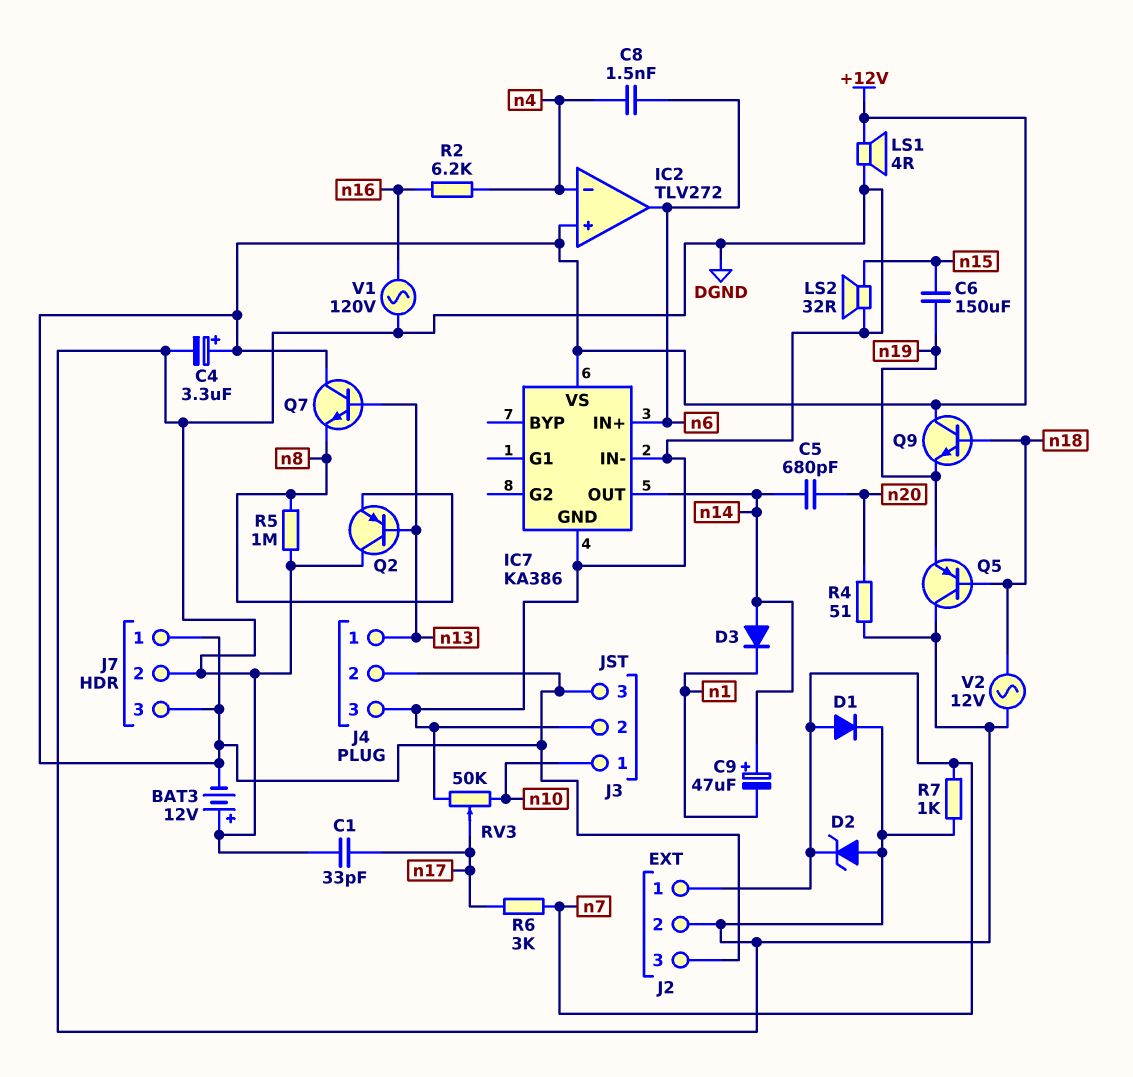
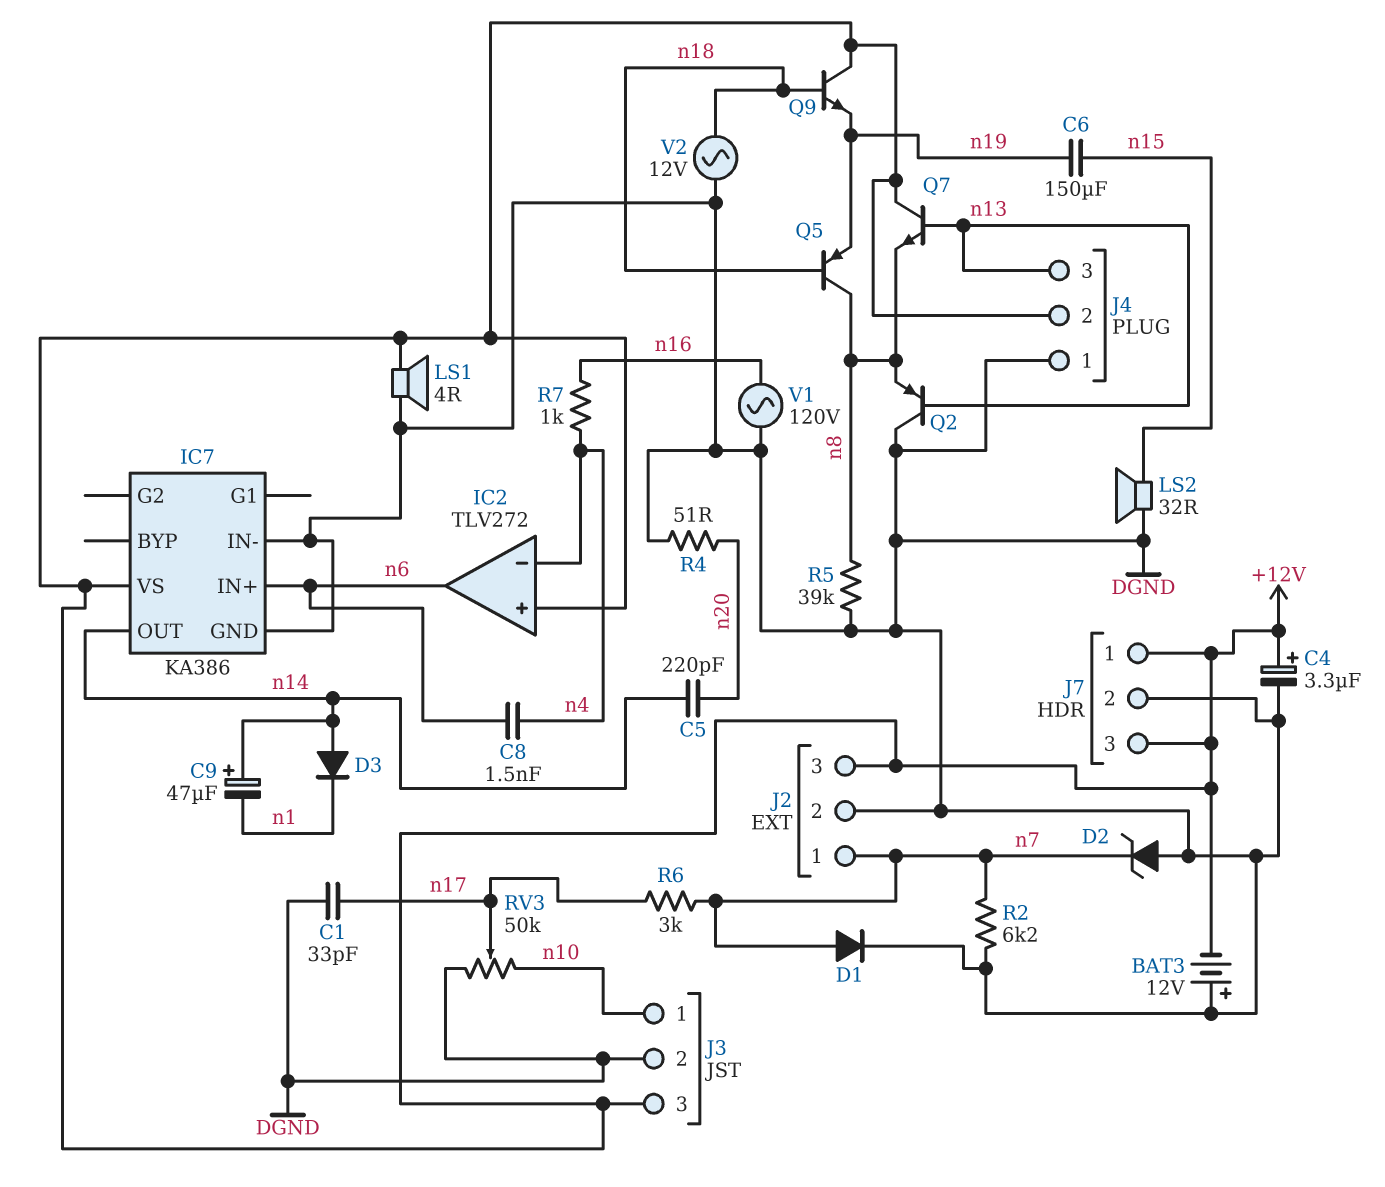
C5: 680pF (n14, n20) -> 220pF (n14, n20)
J4 pin 1: n13 -> DGND
J4 pin 3: DGND -> n13
Q5: PNP (B n18, C DGND, E n19) -> PNP (B n18, C n8, E n19)
R2: 6.2k (n4, n16) -> 6.2k (DGND, n7)
R5: 1M (DGND, n8) -> 39k (DGND, n8)
R7: 1k (DGND, n7) -> 1k (n4, n16)

